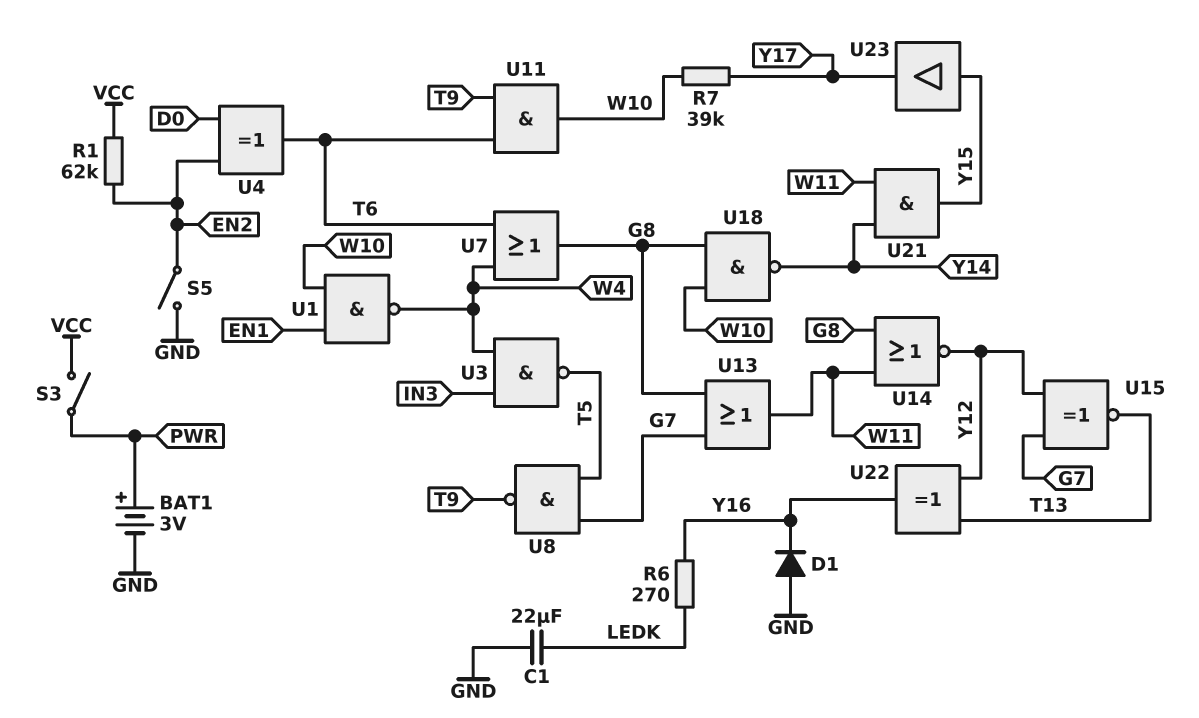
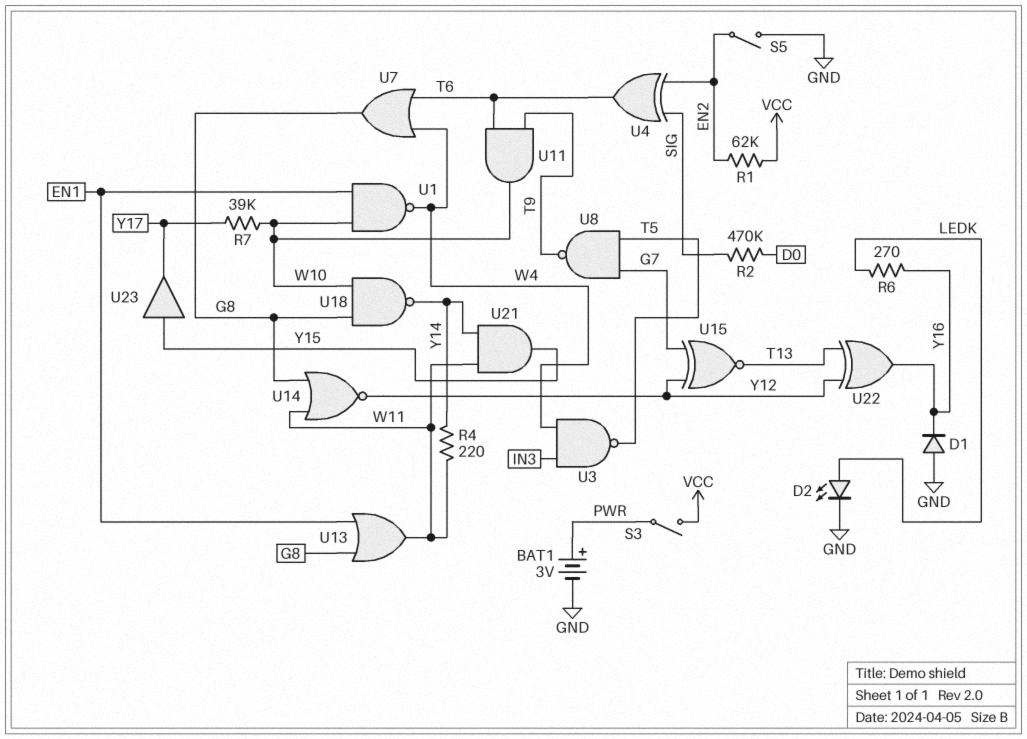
C1: 22uF (GND, LEDK) -> none
D2: none -> LED (A LEDK, K GND)
R2: none -> 470k (D0, SIG)
R4: none -> 220 (W11, Y14)
U4: XOR (in D0, in EN2, out T6) -> XOR (in EN2, in SIG, out T6)
U13: OR (in G7, in G8, out W11) -> OR (in EN1, in G8, out W11)

